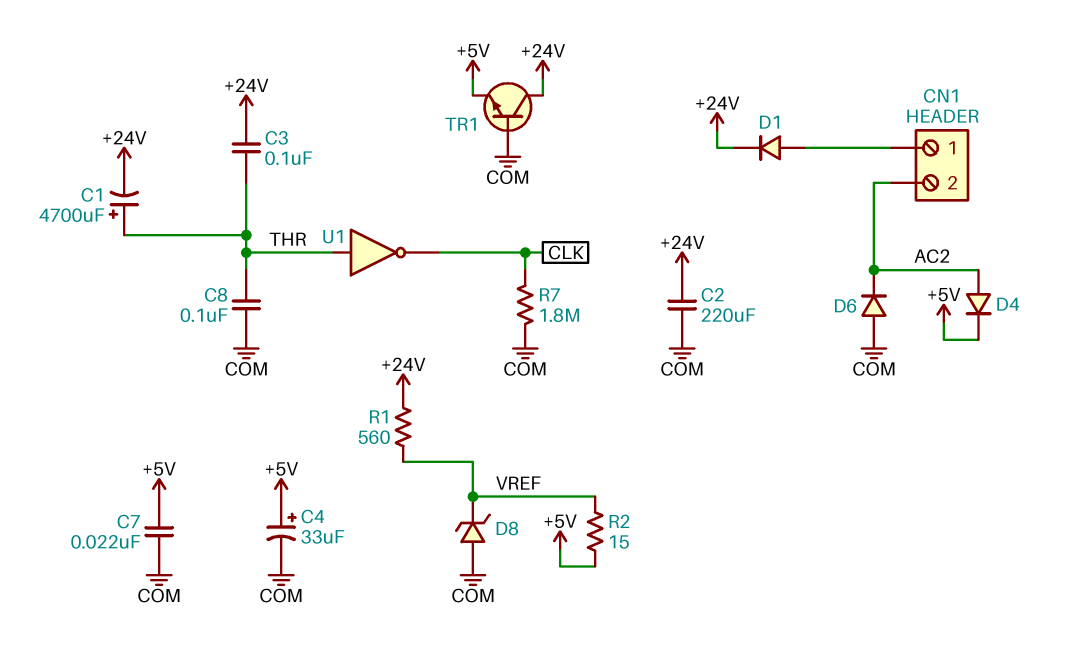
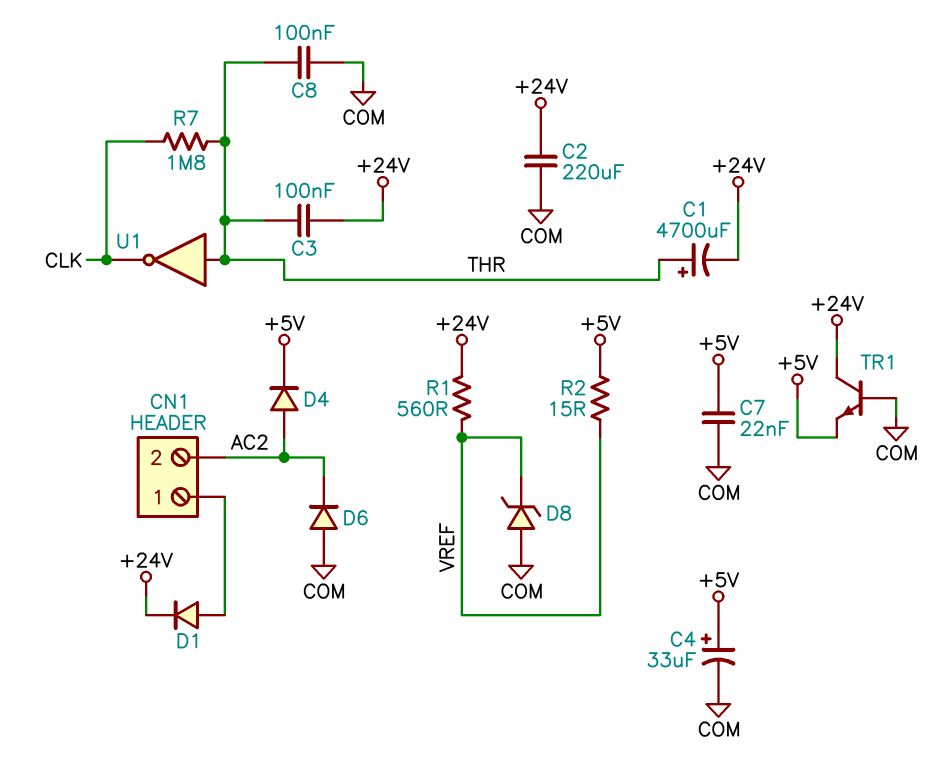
R7: 1.8M (CLK, COM) -> 1.8M (CLK, THR)

